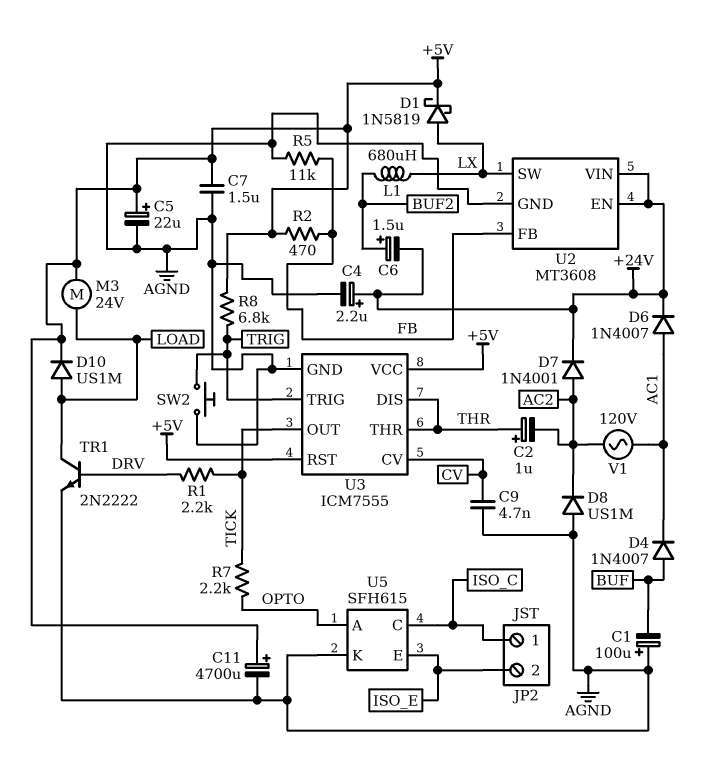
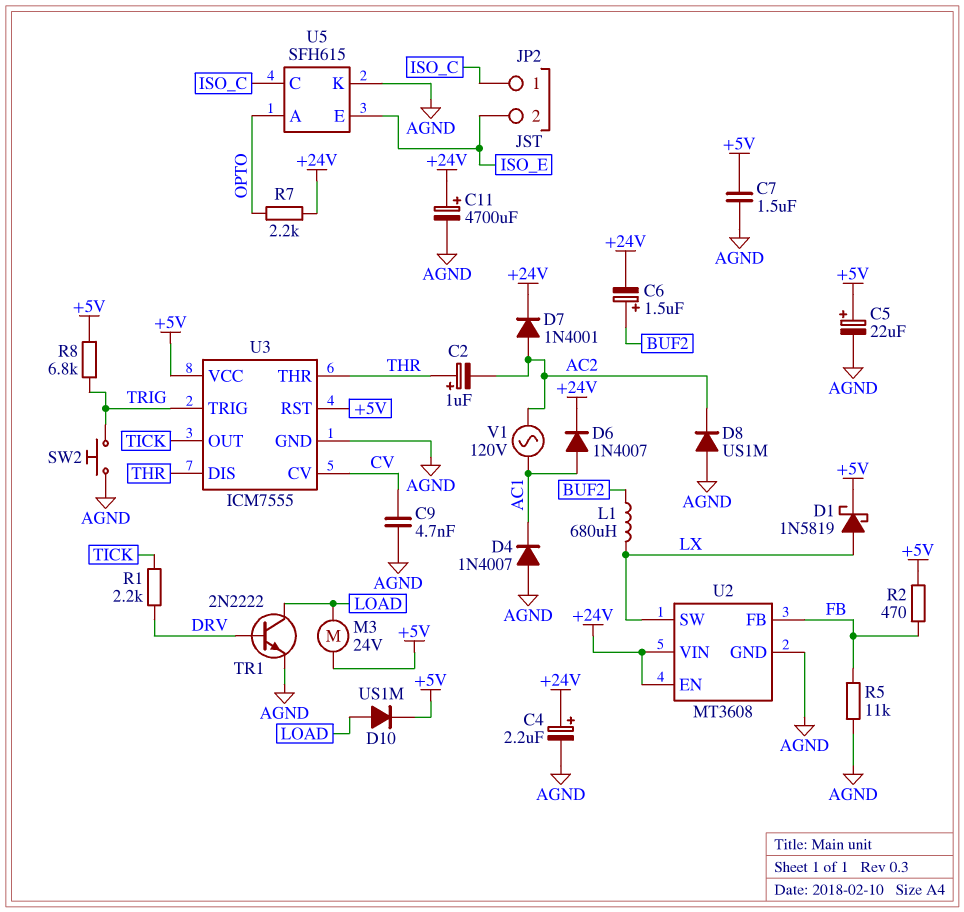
C1: 100uF (plus AGND, minus BUF) -> none
C11: 4700uF (plus +5V, minus AGND) -> 4700uF (plus +24V, minus AGND)
D4: diode 1N4007 (A BUF, K AC1) -> diode 1N4007 (A AGND, K AC1)
R7: 2.2k (OPTO, TICK) -> 2.2k (+24V, OPTO)

